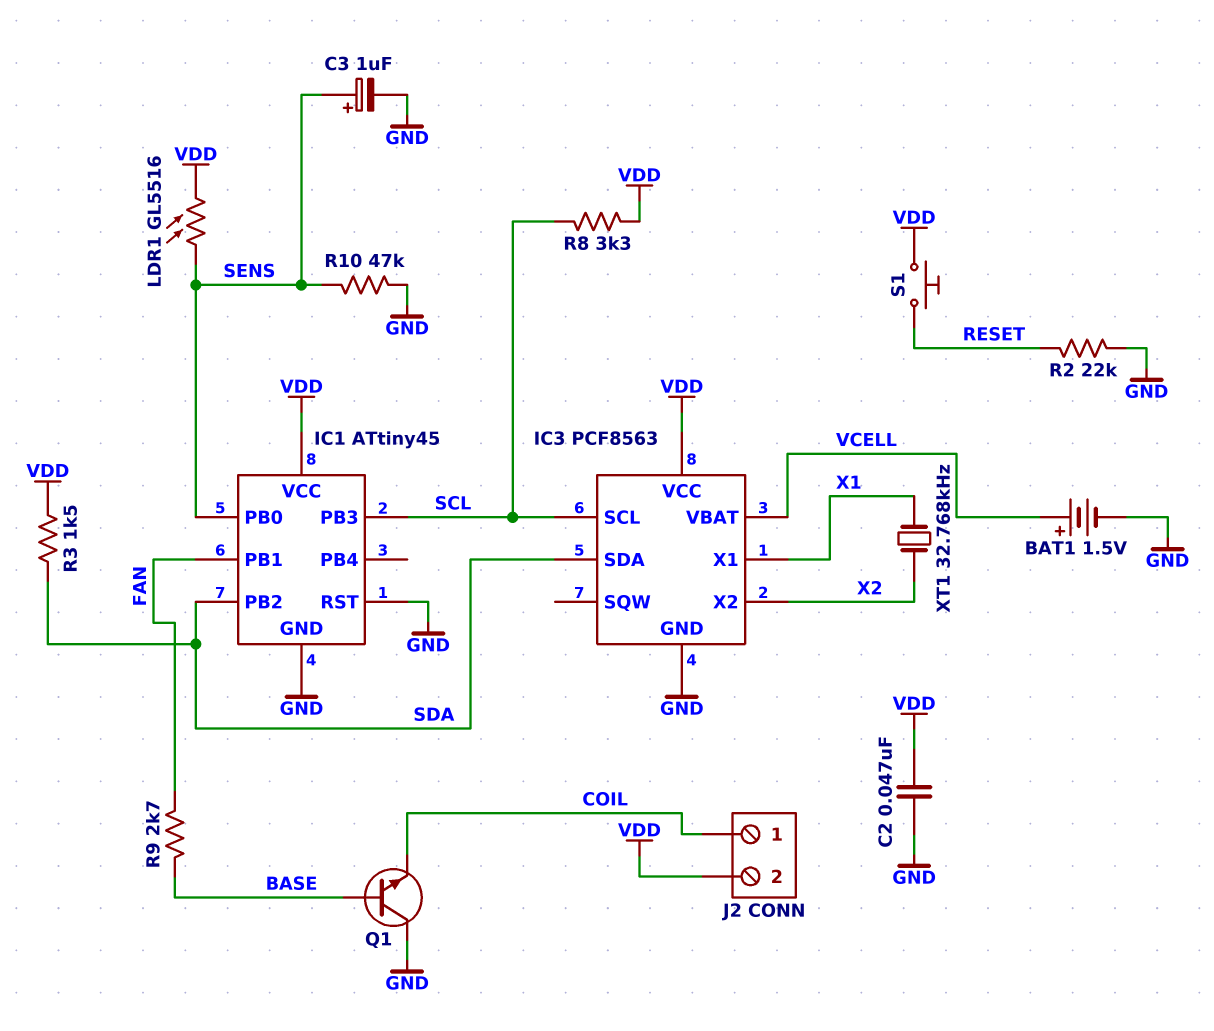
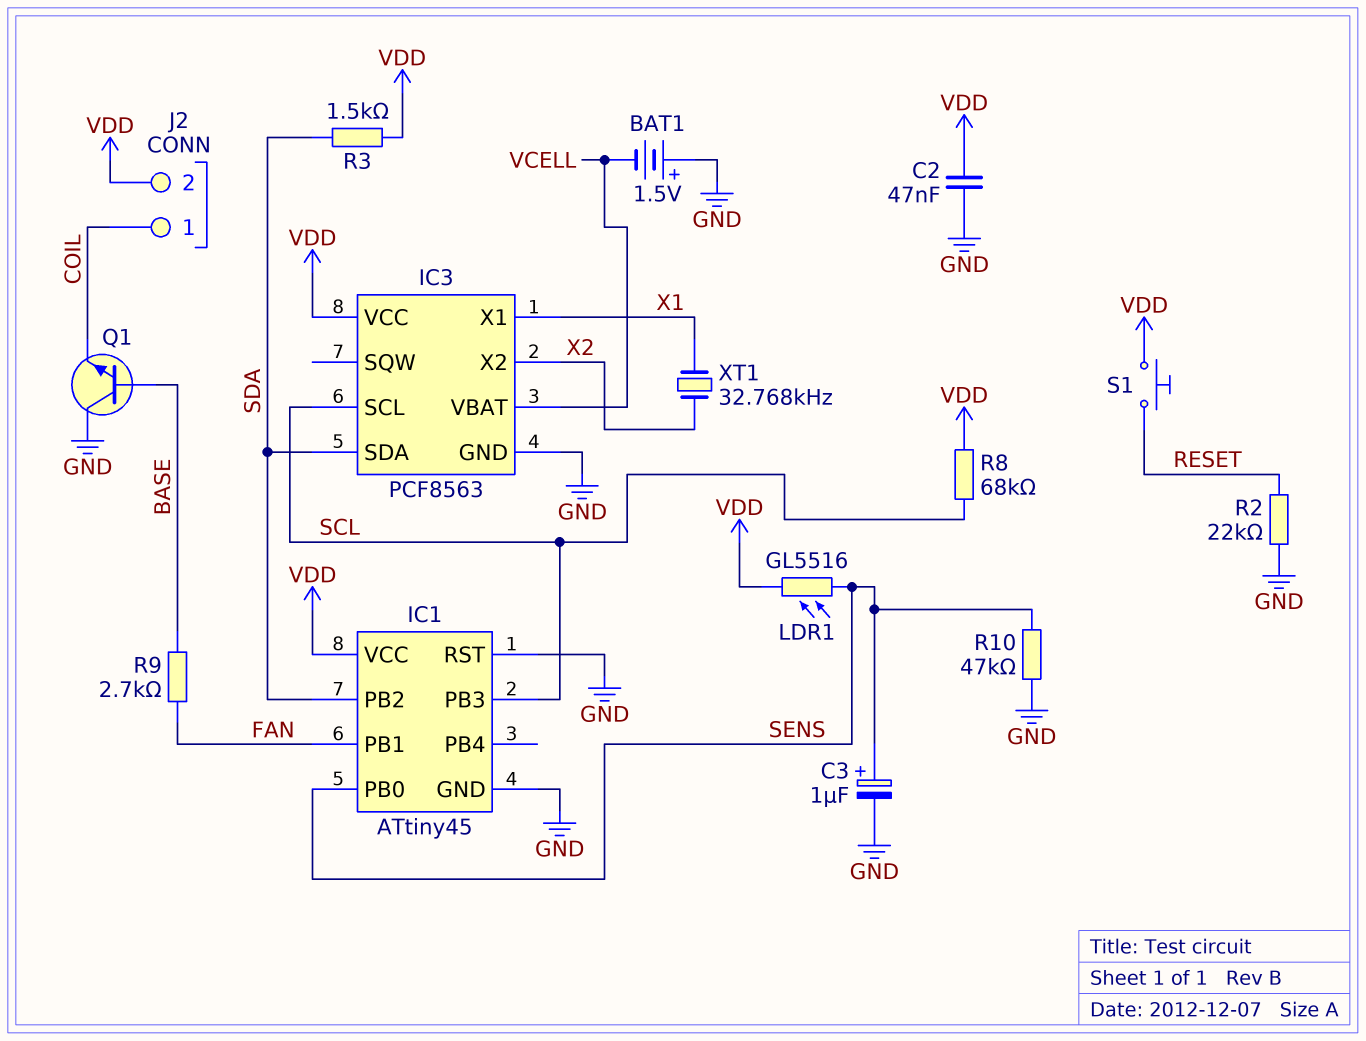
BAT1: 1.5V (plus VCELL, minus GND) -> 1.5V (plus GND, minus VCELL)
R8: 3.3k (SCL, VDD) -> 68k (SCL, VDD)

